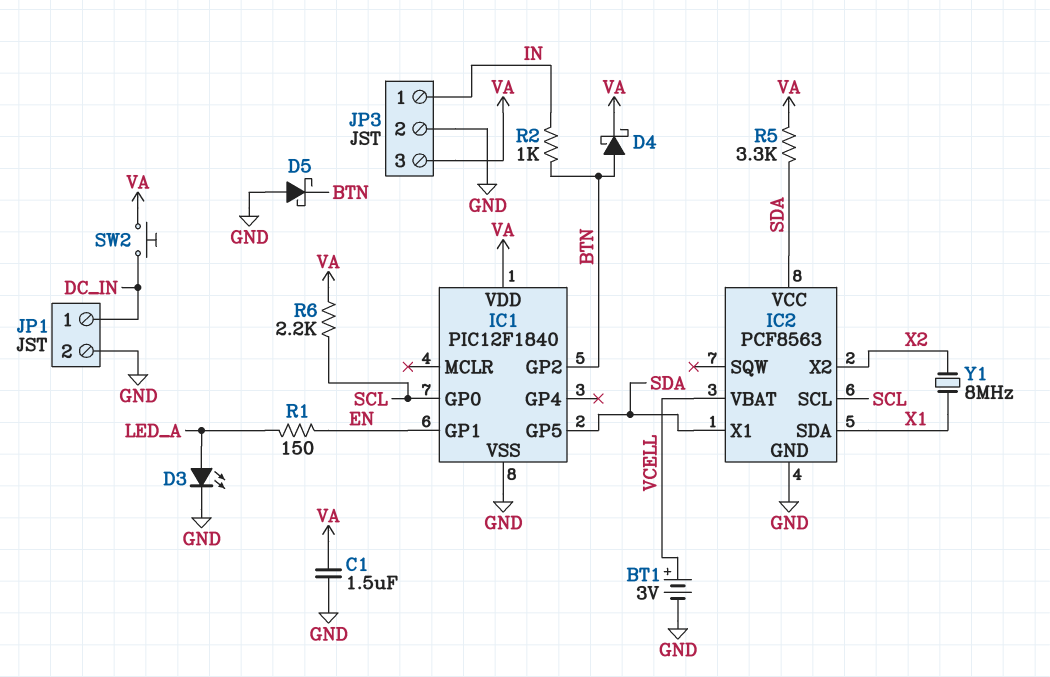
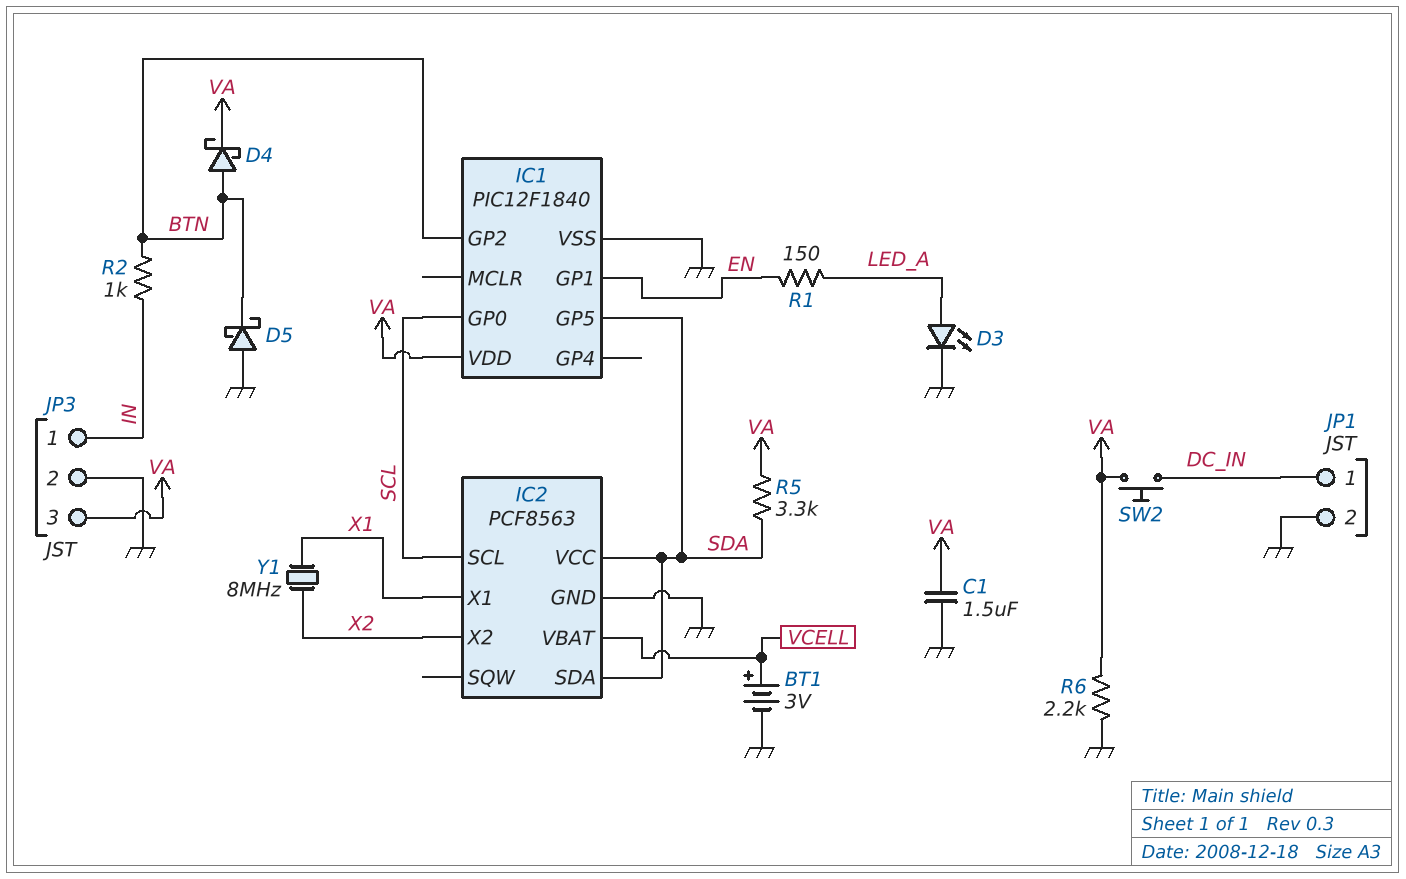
IC2 pin SDA: X1 -> SDA
IC2 pin X1: SDA -> X1
R6: 2.2k (SCL, VA) -> 2.2k (GND, VA)

